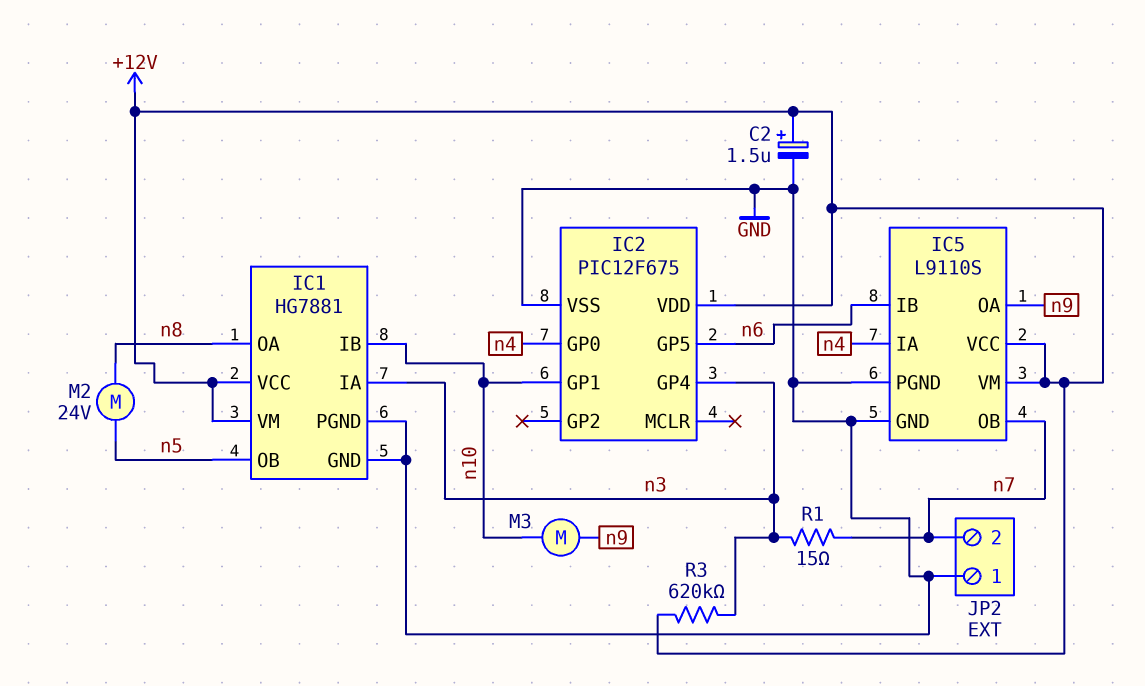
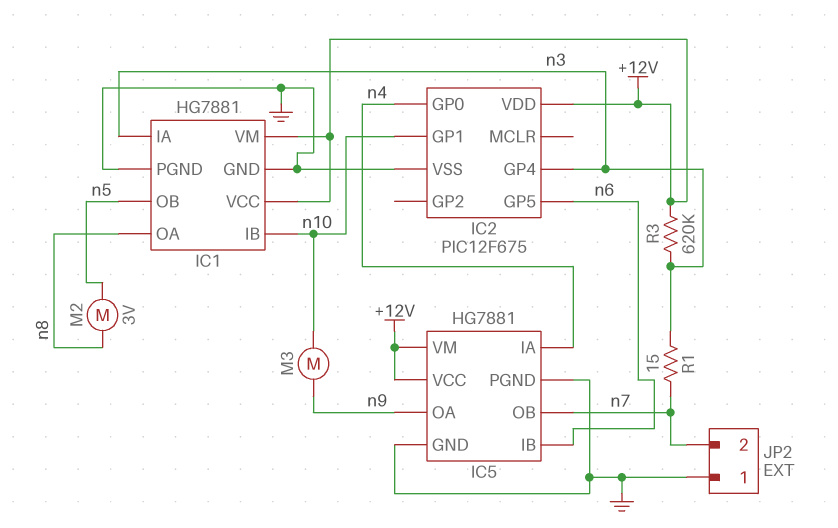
C2: 1.5uF (plus +12V, minus GND) -> none
IC5: L9110S -> HG7881
M2: motor 24V (n5, n8) -> motor 3V (n5, n8)

